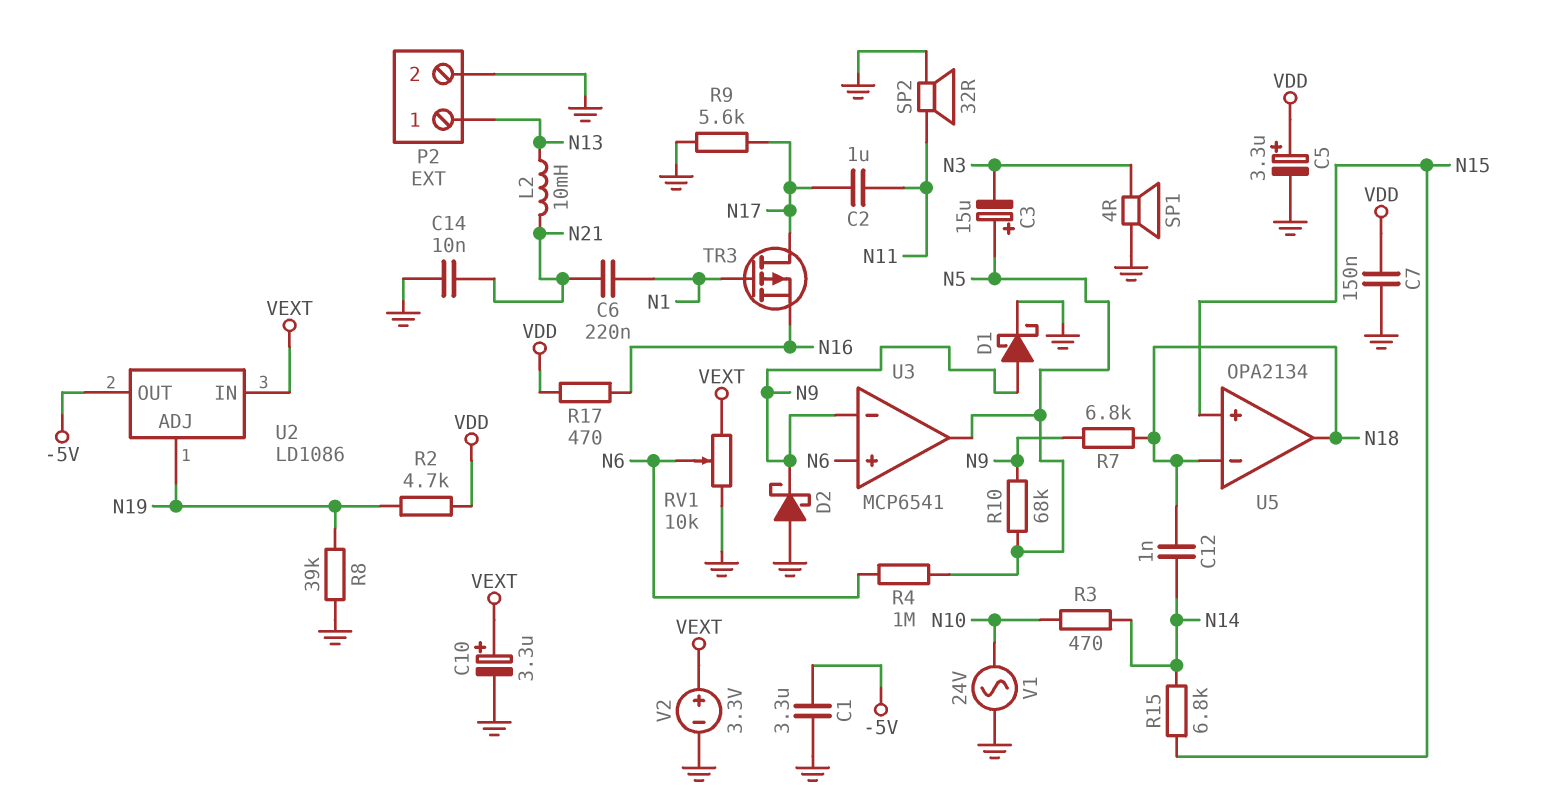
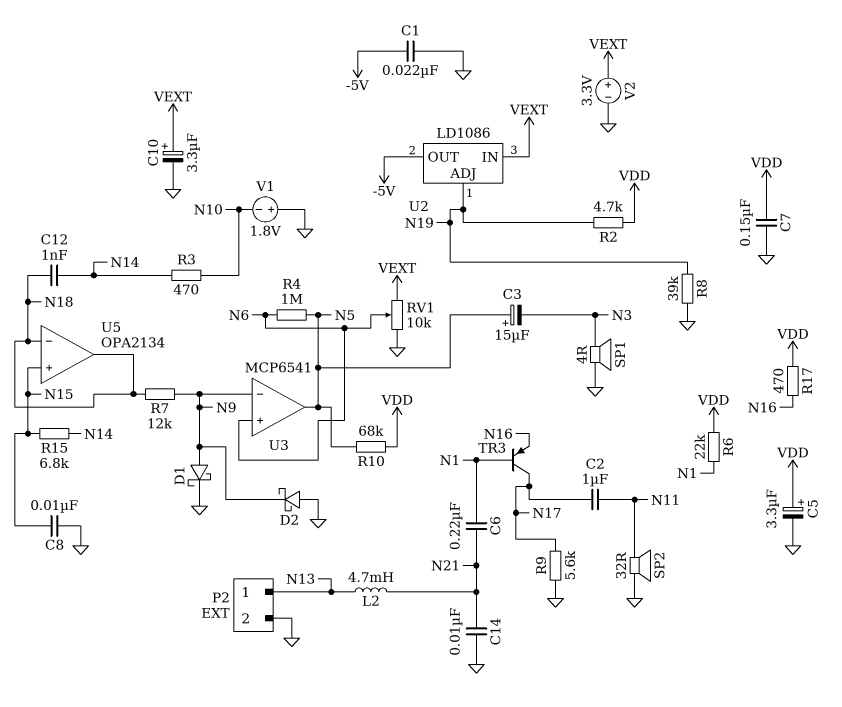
C1: 3.3uF (-5V, GND) -> 22nF (-5V, GND)
C8: none -> 10nF (GND, N15)
L2: 10mH (N13, N21) -> 4.7mH (N13, N21)
R6: none -> 22k (N1, VDD)
R7: 6.8k (N9, N18) -> 12k (N9, N18)
R10: 68k (N5, N9) -> 68k (N5, VDD)
TR3: PMOS (G N1, D N17, S N16) -> PNP (B N1, C N17, E N16)
V1: AC 24V (GND, N10) -> 1.8V (plus GND, minus N10)

